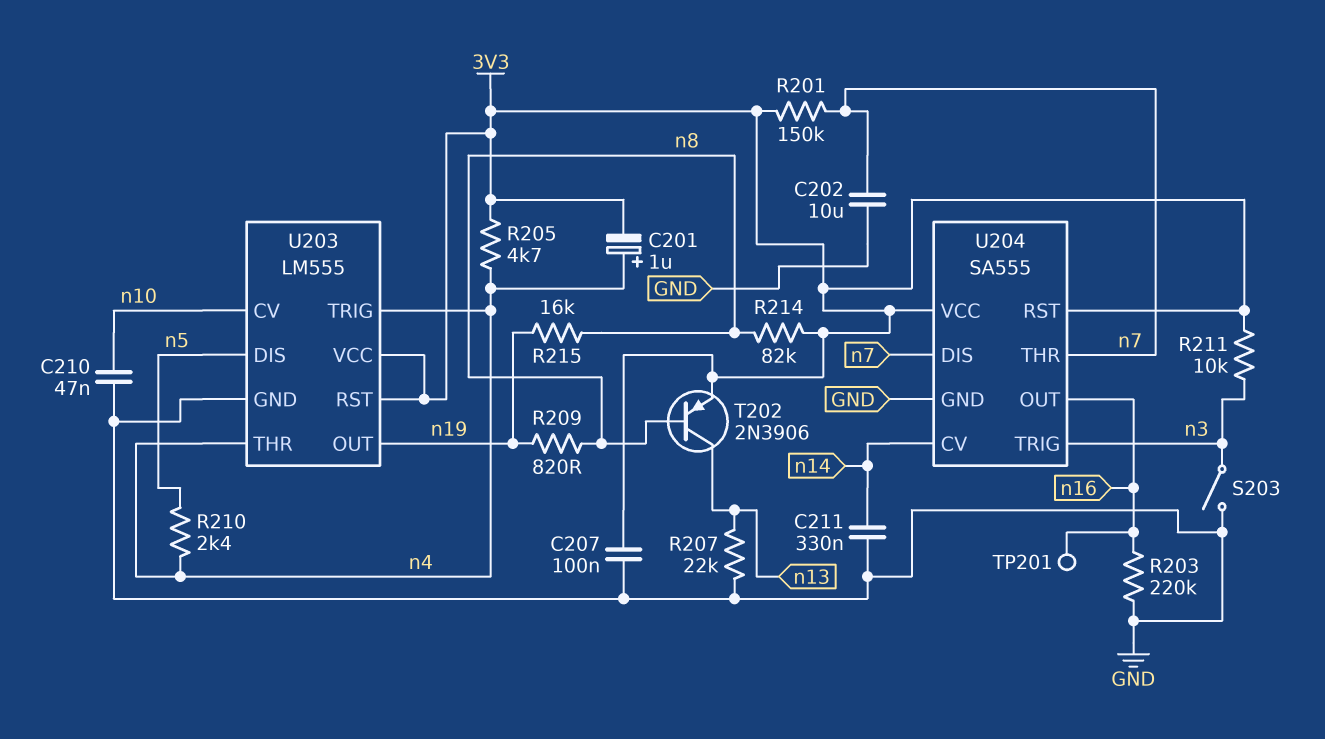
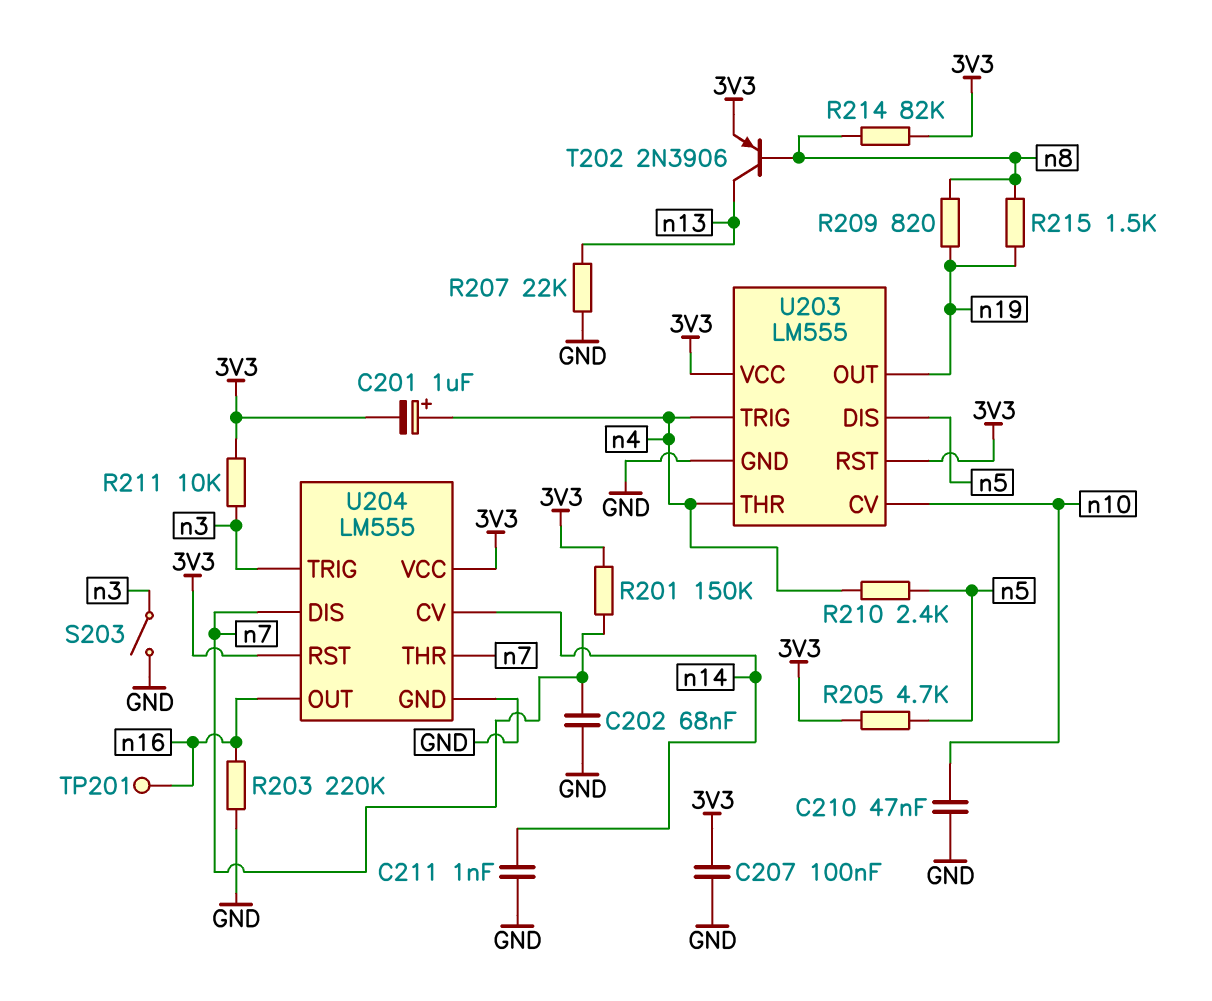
C202: 10uF (GND, n7) -> 68nF (GND, n7)
C211: 330nF (GND, n14) -> 1nF (GND, n14)
R205: 4.7k (3V3, n4) -> 4.7k (3V3, n5)
R215: 16k (n8, n19) -> 1.5k (n8, n19)
U204: SA555 -> LM555

